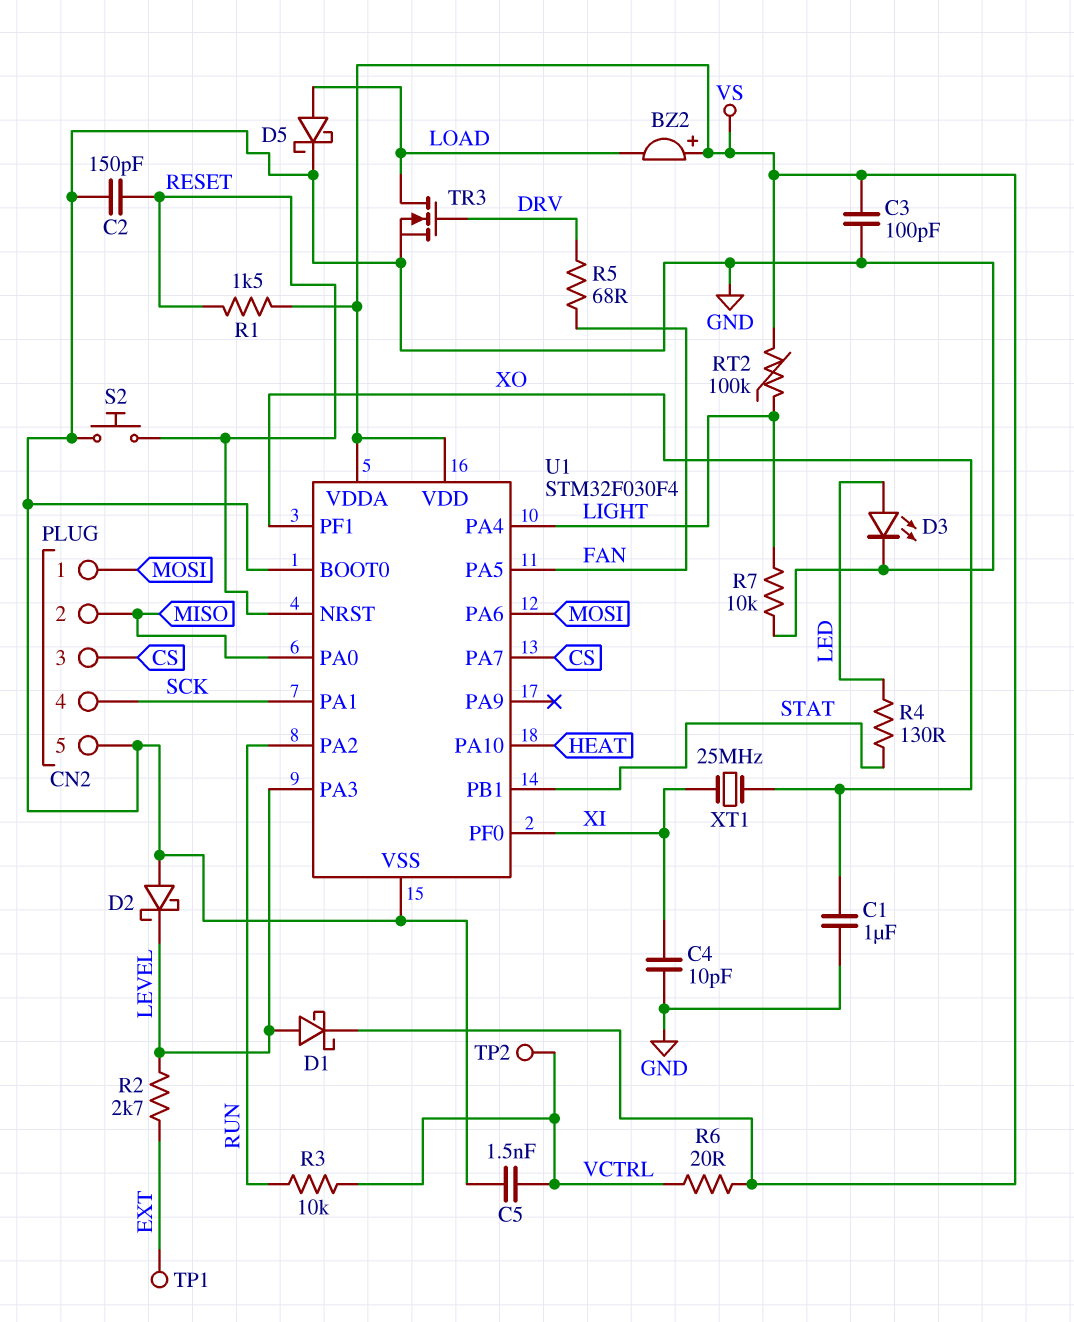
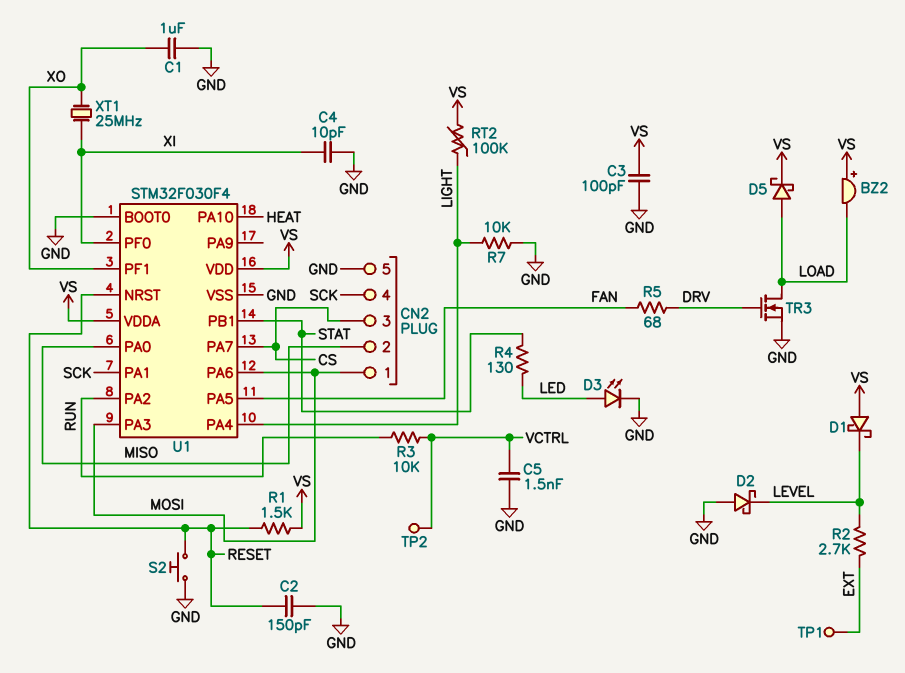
D1: schottky (A LEVEL, K VS) -> schottky (A VS, K LEVEL)
D5: schottky (A LOAD, K GND) -> schottky (A LOAD, K VS)
R6: 20 (VCTRL, VS) -> none
U1 pin PA3: LEVEL -> MOSI

